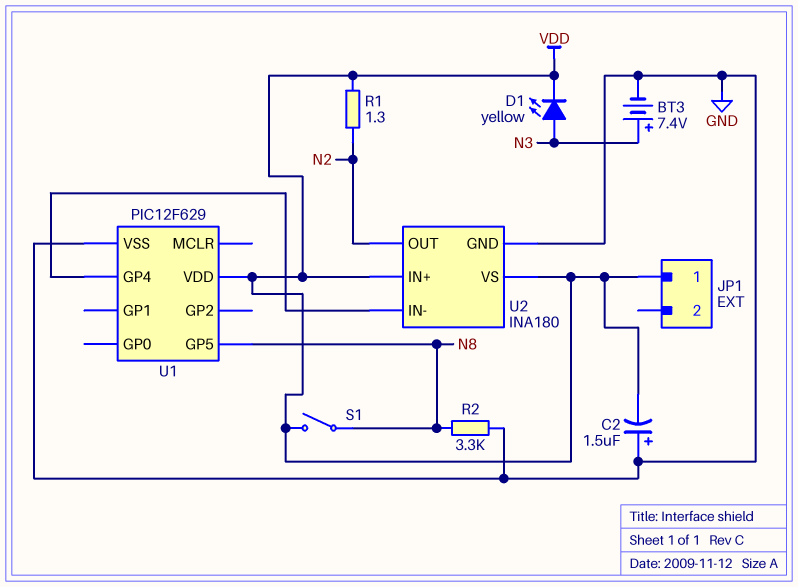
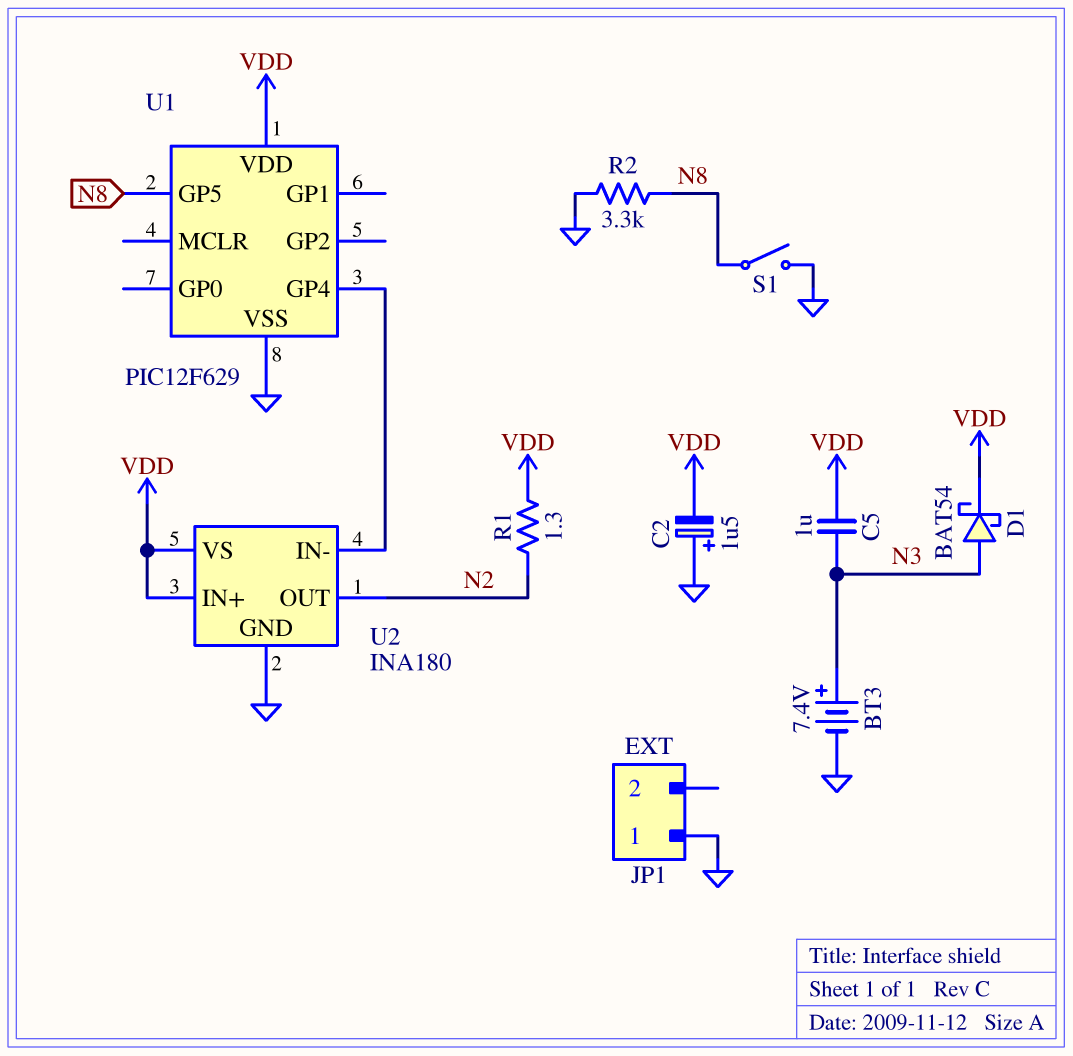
C5: none -> 1uF (N3, VDD)
D1: LED yellow (A N3, K VDD) -> schottky BAT54 (A N3, K VDD)
JP1 pin 1: VDD -> GND
S1: switch (N8, VDD) -> switch (GND, N8)

